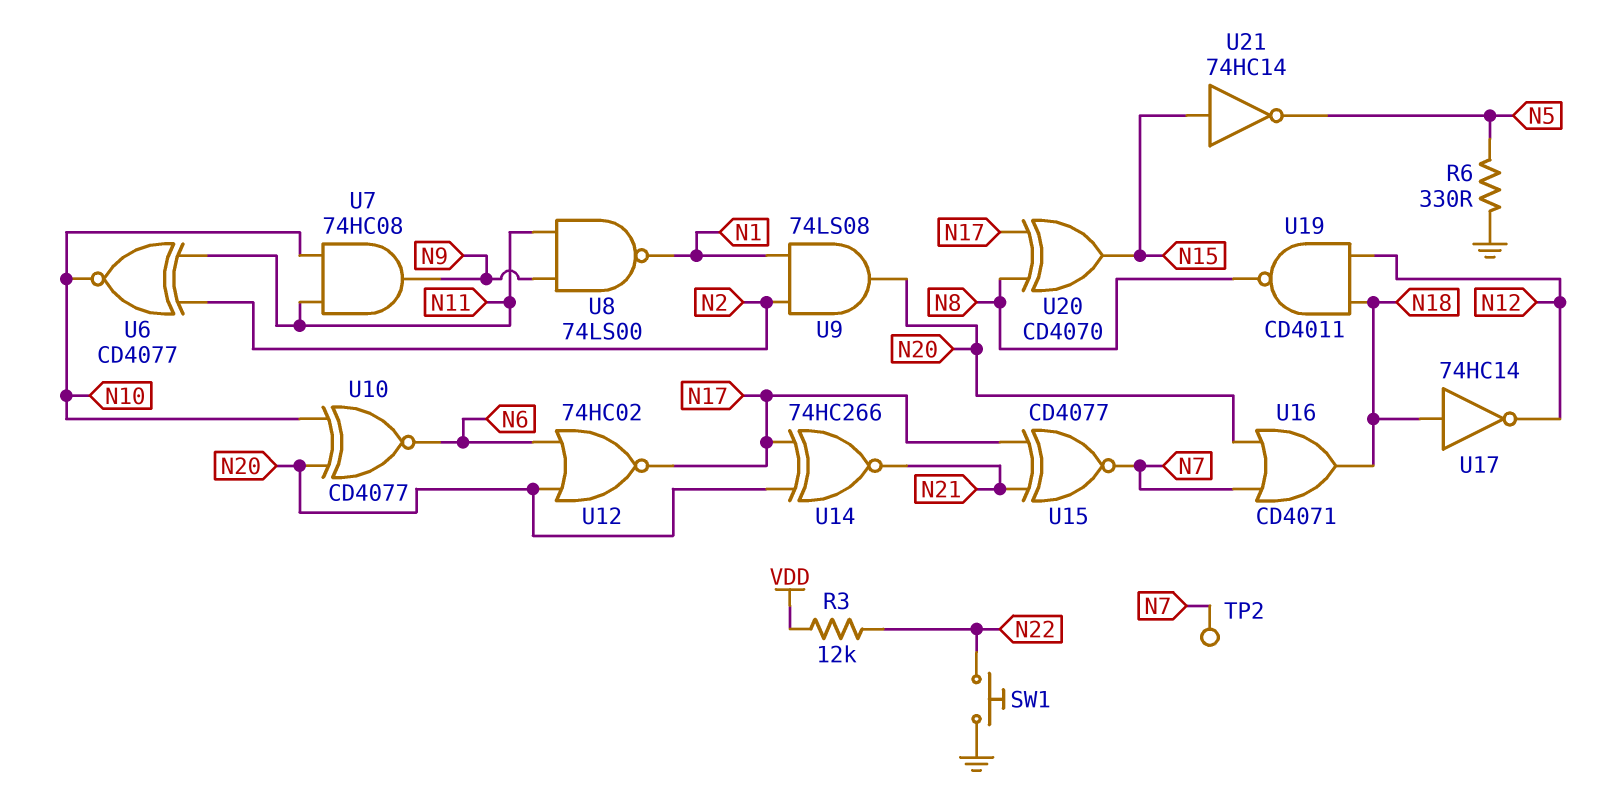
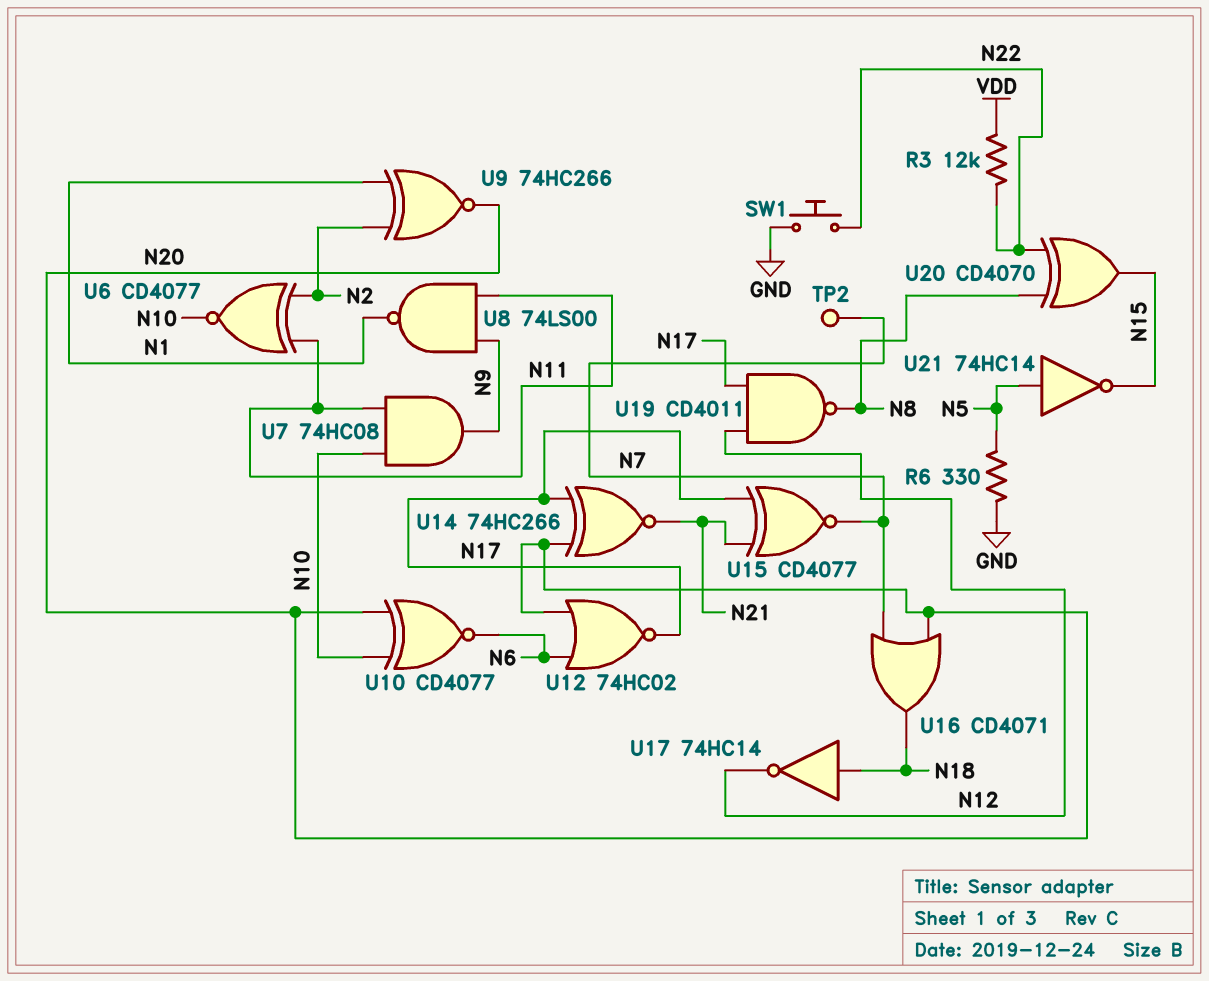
U9: AND 74LS08 (in N1, in N2, out N20) -> XNOR 74HC266 (in N1, in N2, out N20)
U19: NAND CD4011 (in N12, in N18, out N8) -> NAND CD4011 (in N12, in N17, out N8)
U20: XOR CD4070 (in N8, in N17, out N15) -> XOR CD4070 (in N8, in N22, out N15)
U21: NOT 74HC14 (in N15, out N5) -> NOT 74HC14 (in N5, out N15)

